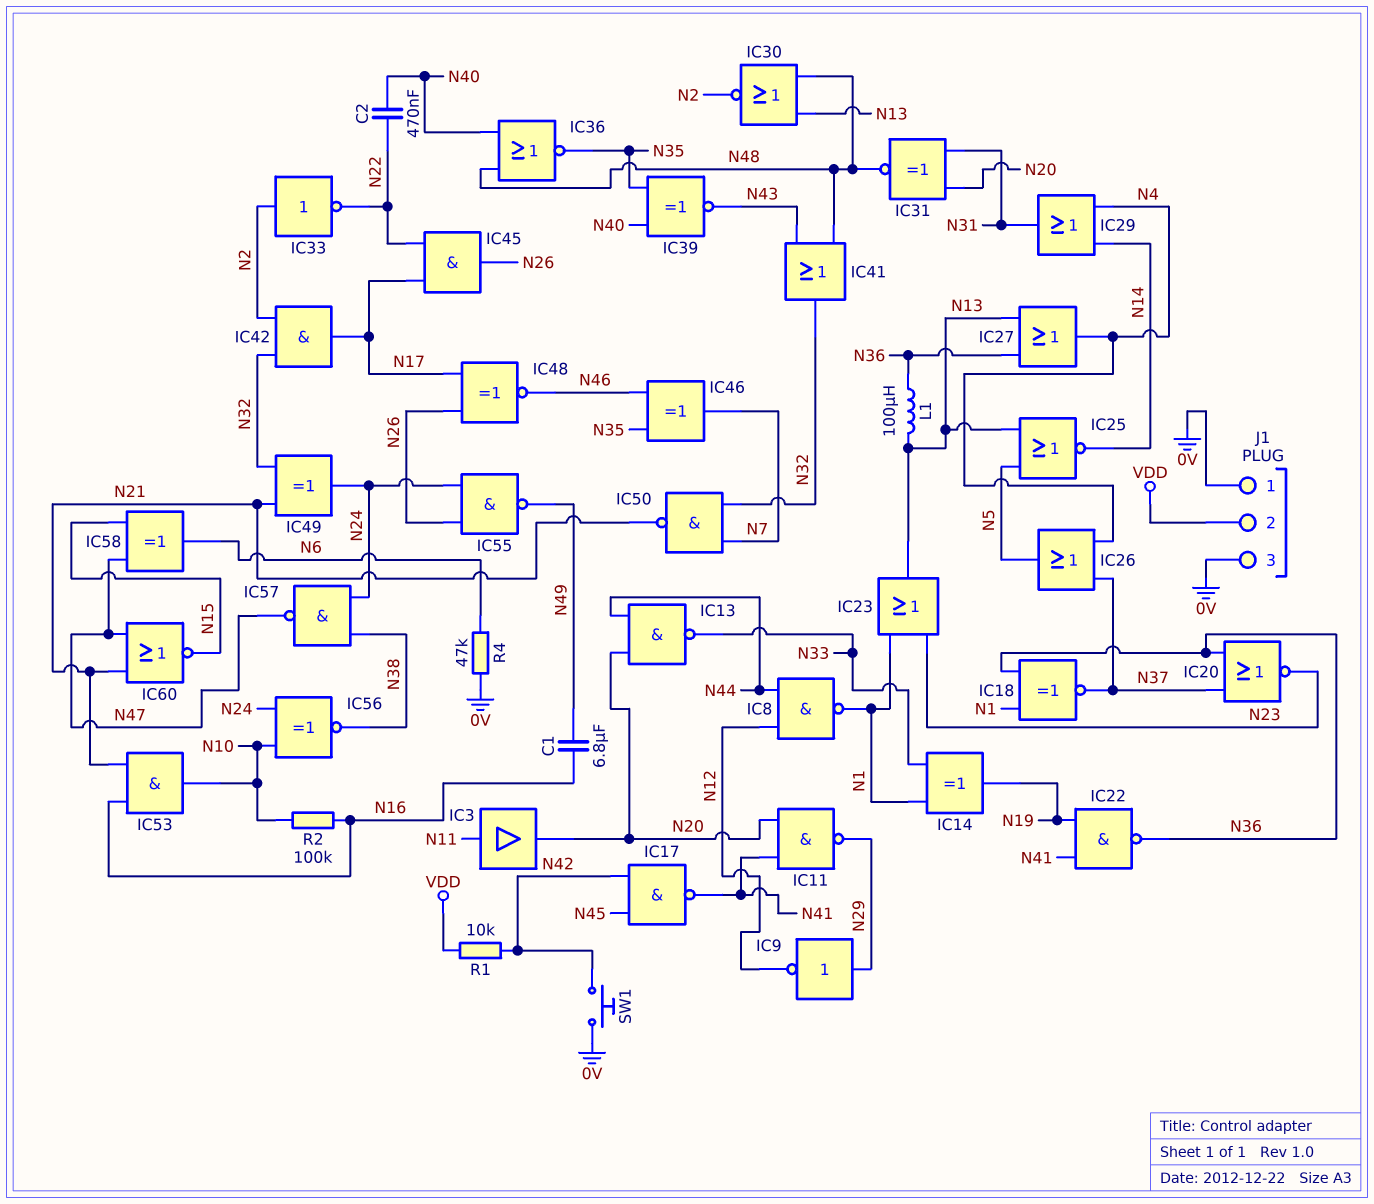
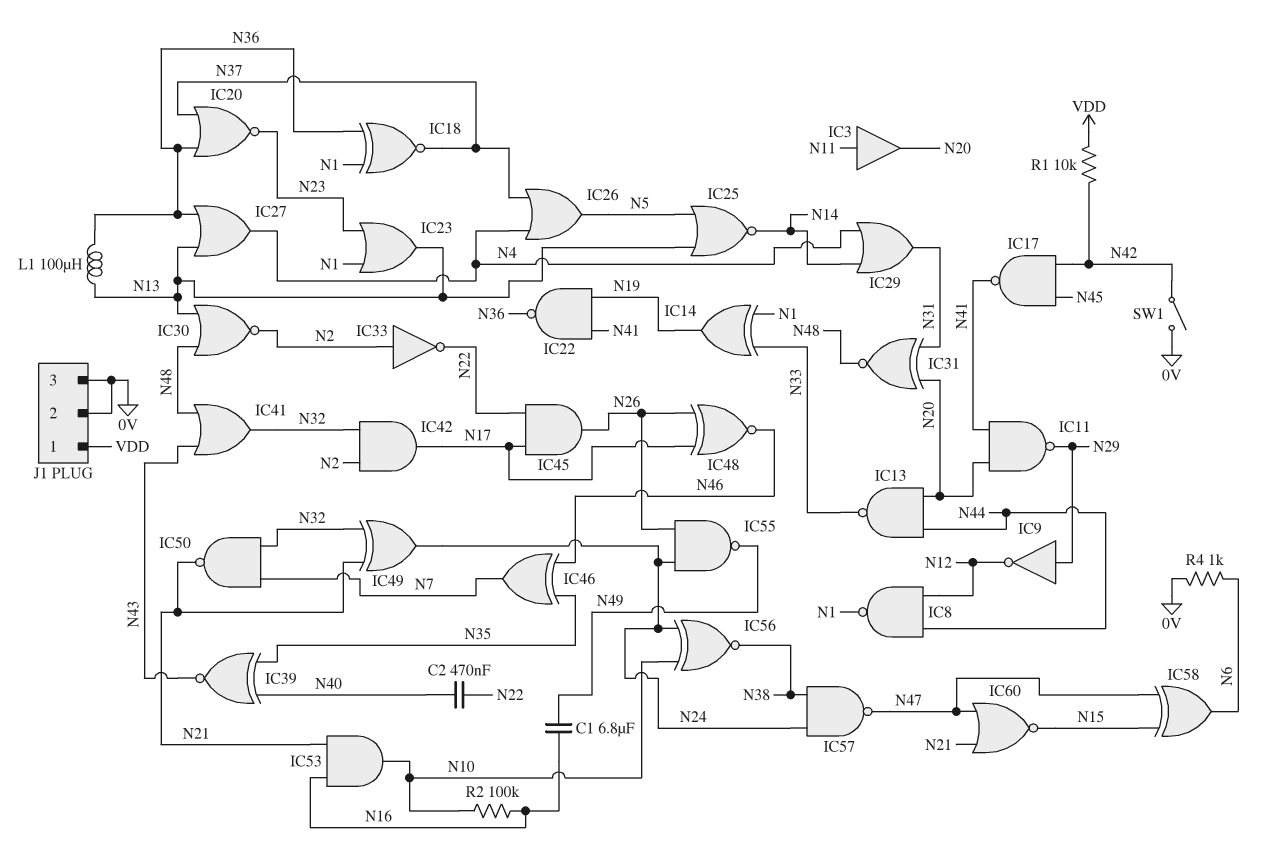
IC36: NOR (in N40, in N48, out N35) -> none
J1 pin 1: 0V -> VDD
J1 pin 2: VDD -> 0V
R4: 47k (0V, N6) -> 1k (0V, N6)
SW1: button (0V, N42) -> switch (0V, N42)

